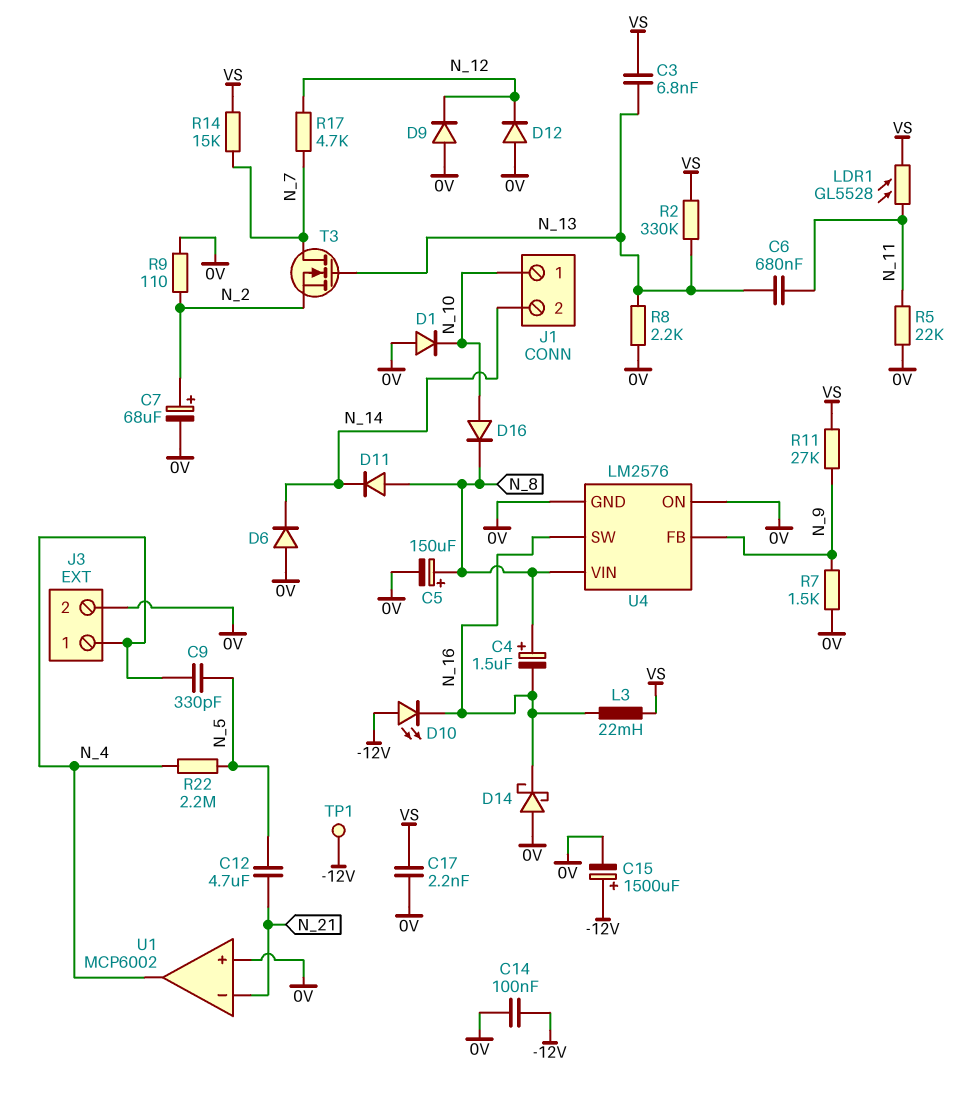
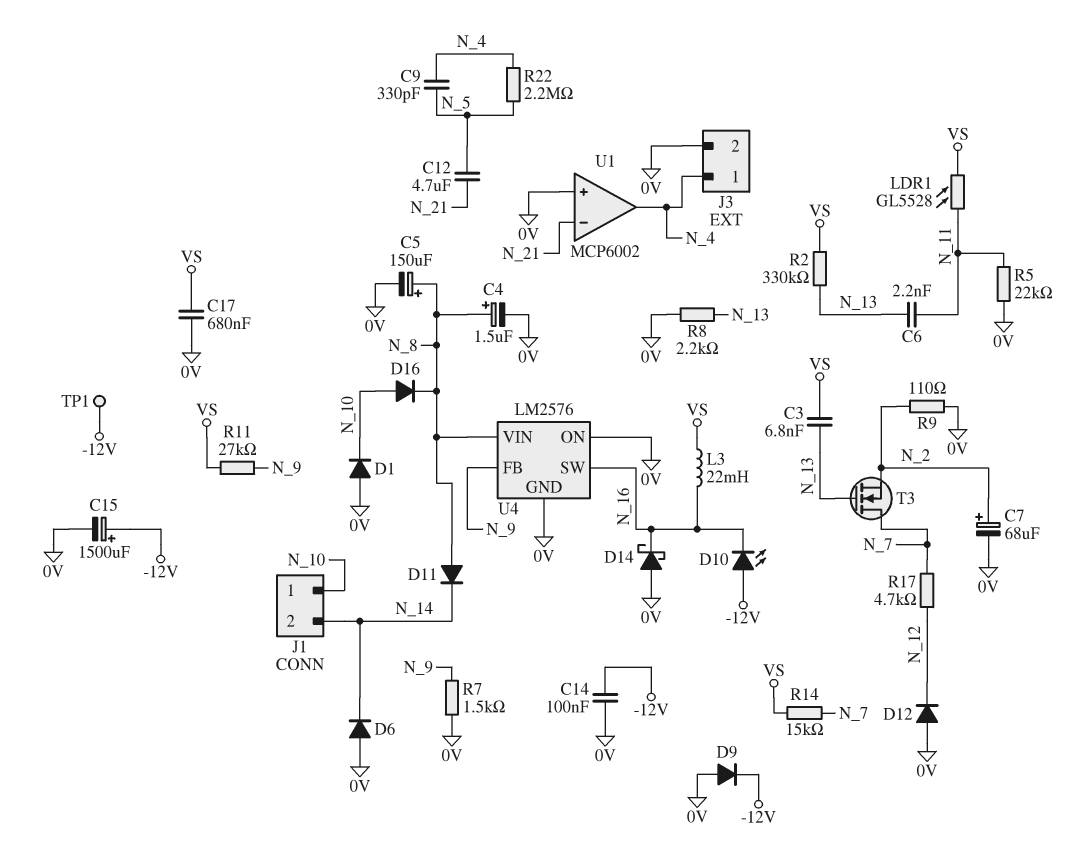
C4: 1.5uF (plus N_8, minus N_16) -> 1.5uF (plus N_8, minus 0V)
C6: 680nF (N_11, N_13) -> 2.2nF (N_11, N_13)
C17: 2.2nF (0V, VS) -> 680nF (0V, VS)
D9: diode (A 0V, K N_12) -> diode (A 0V, K -12V)

